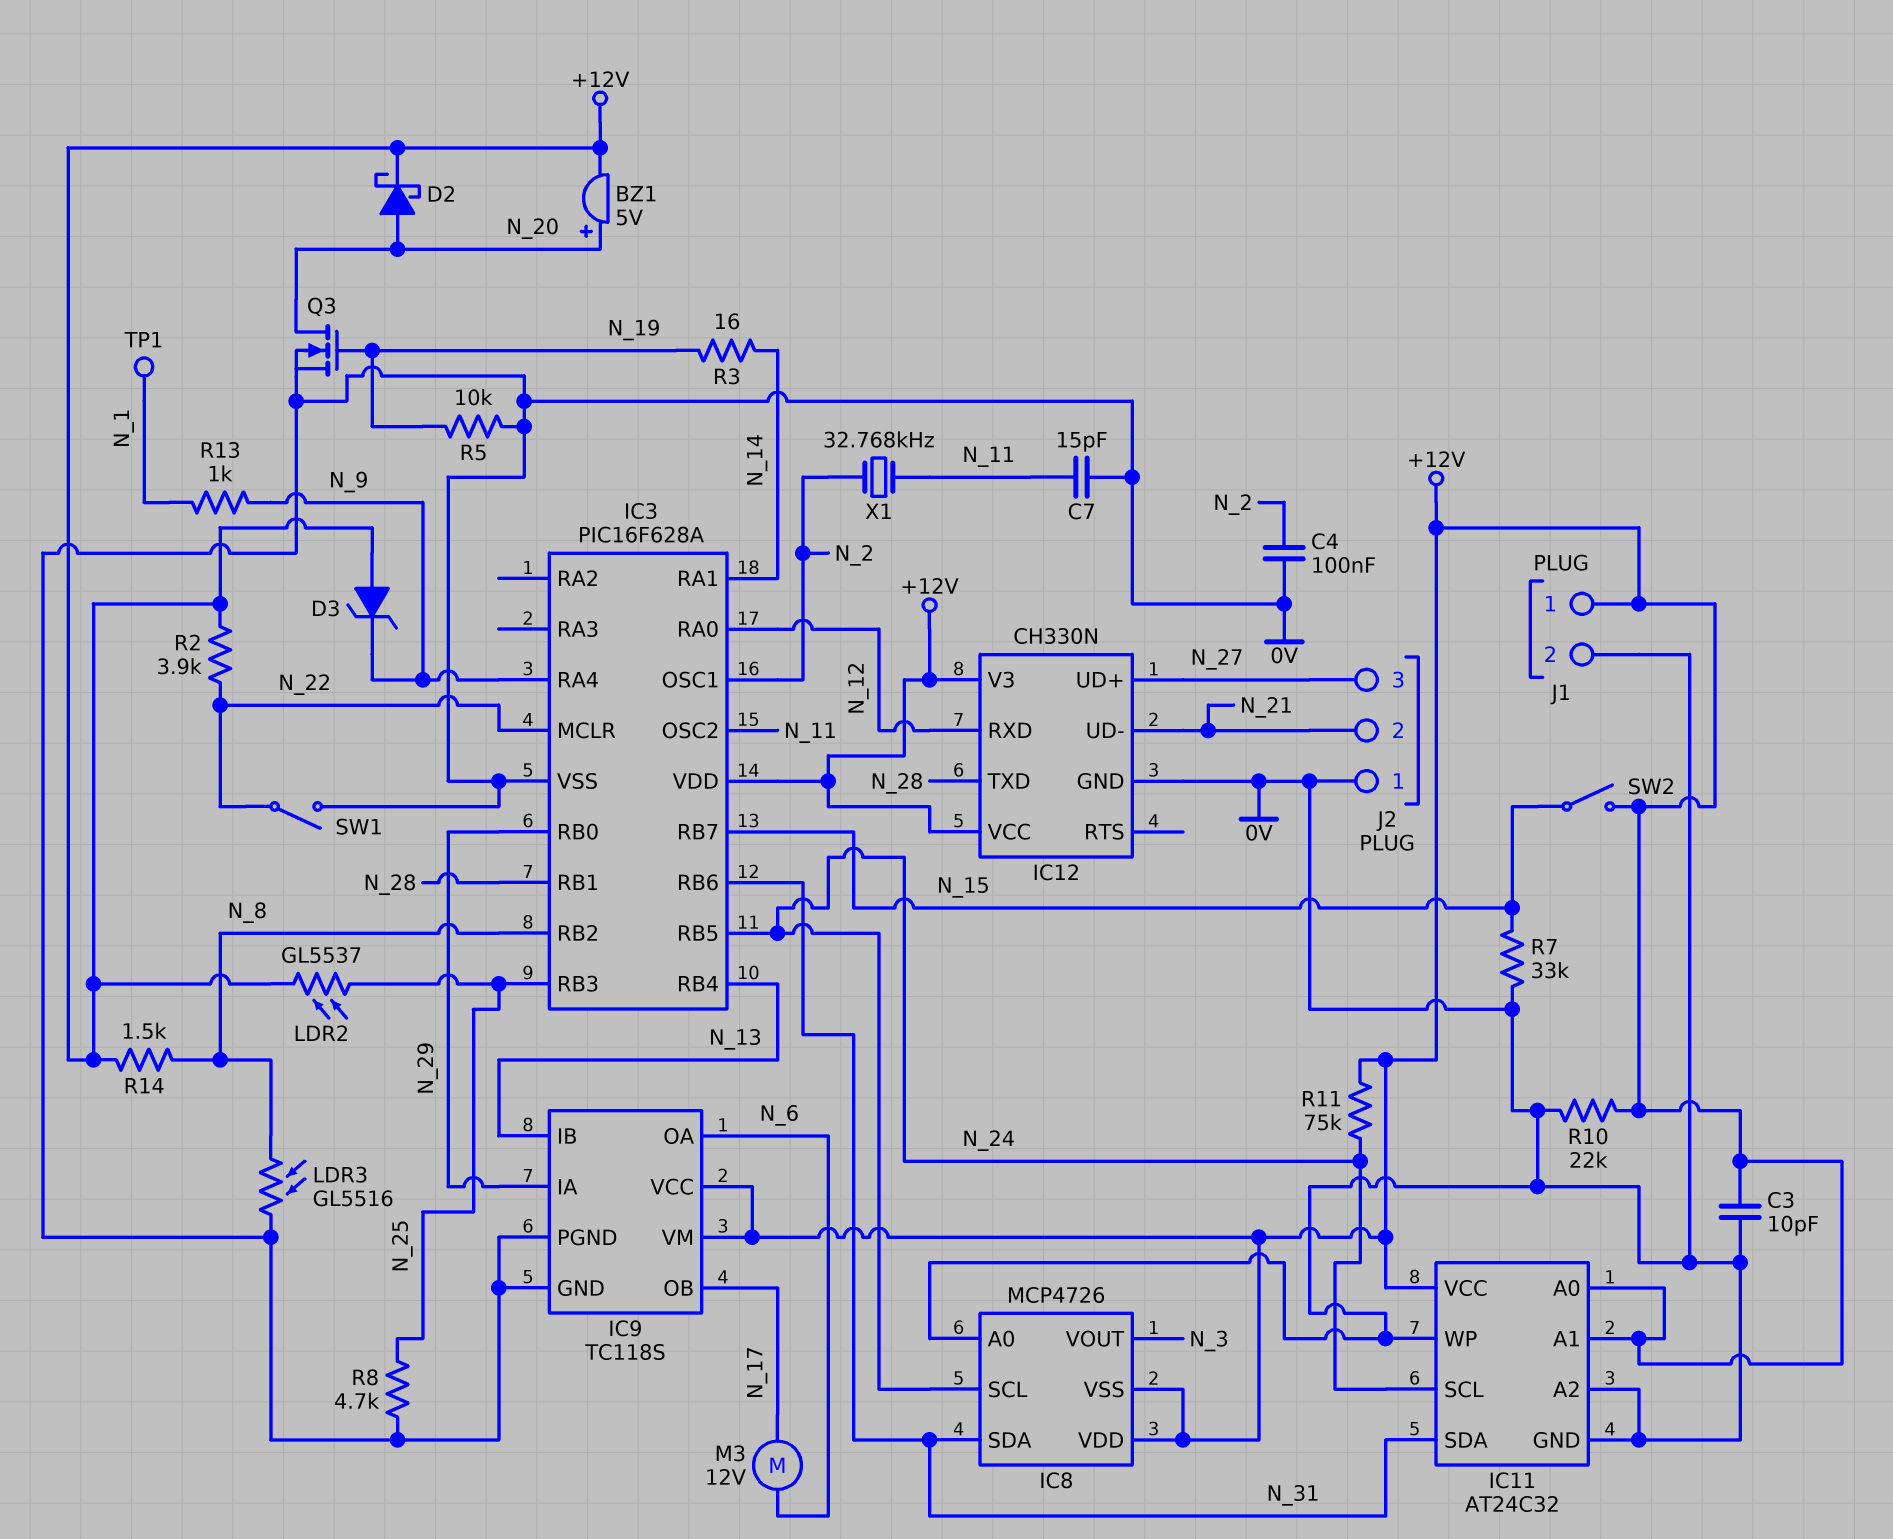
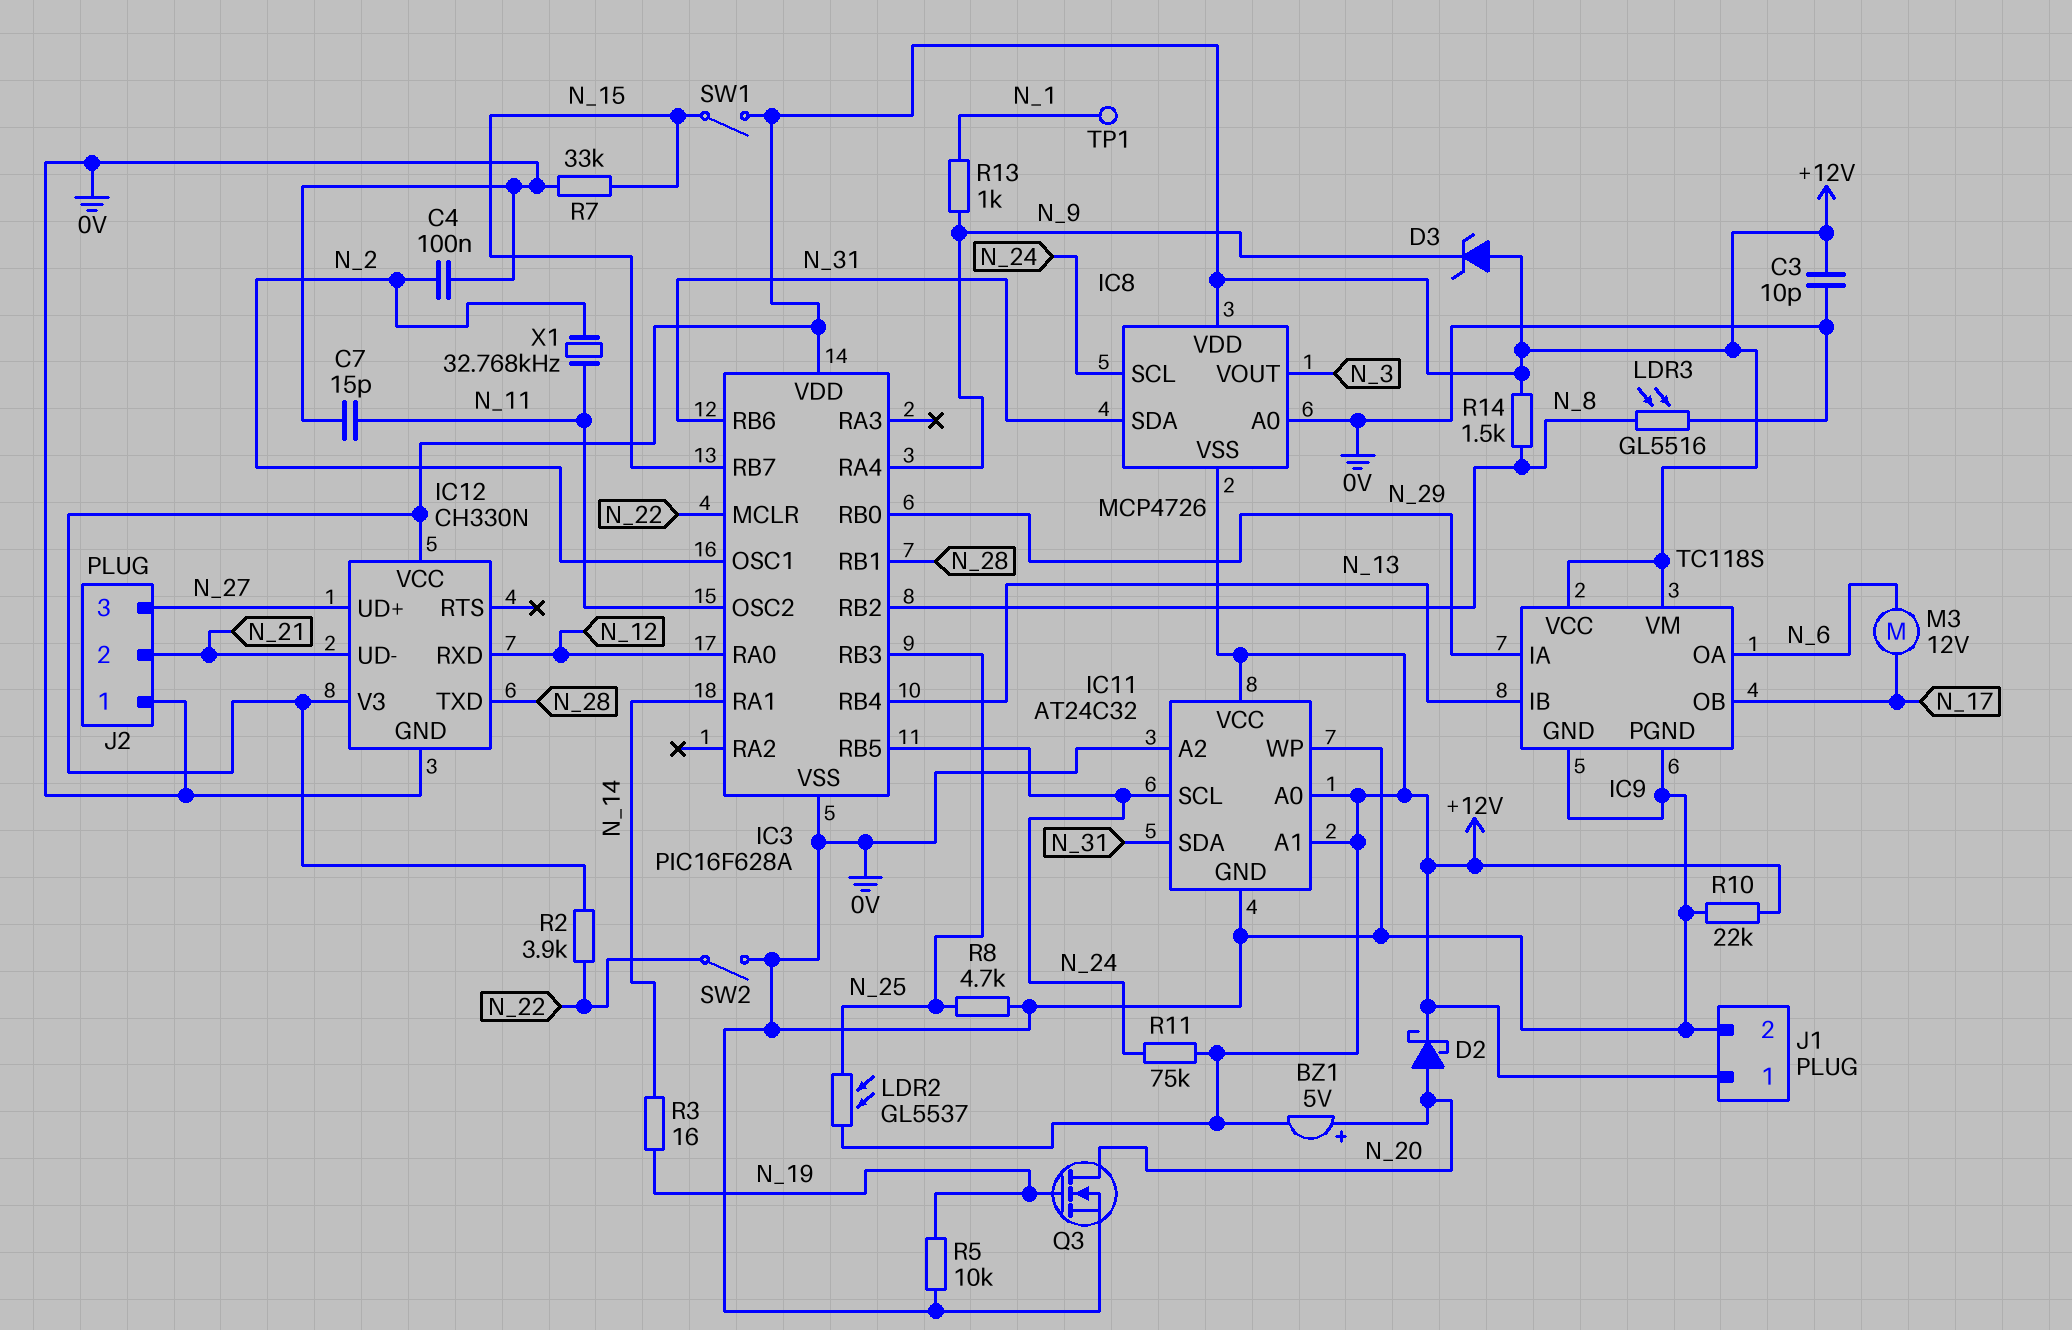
SW1: switch (0V, N_22) -> switch (+12V, N_15)
SW2: switch (+12V, N_15) -> switch (0V, N_22)

